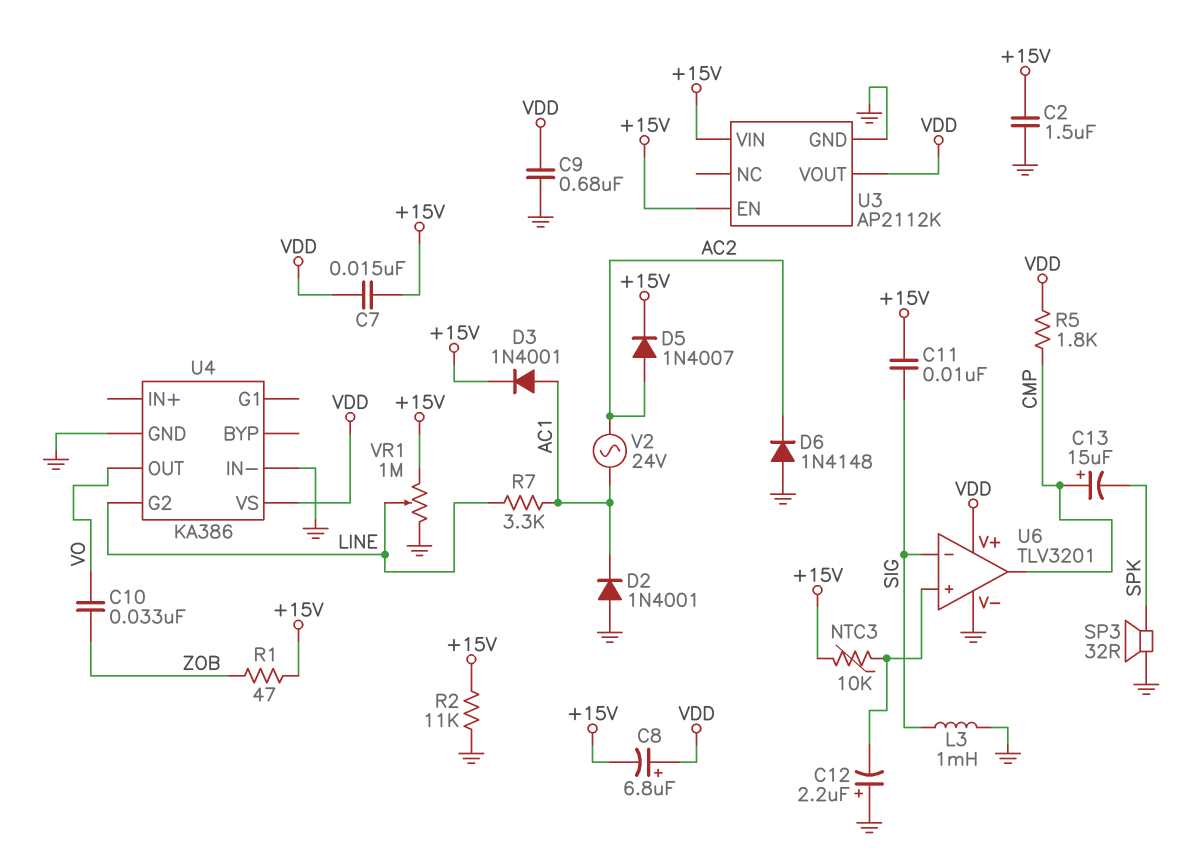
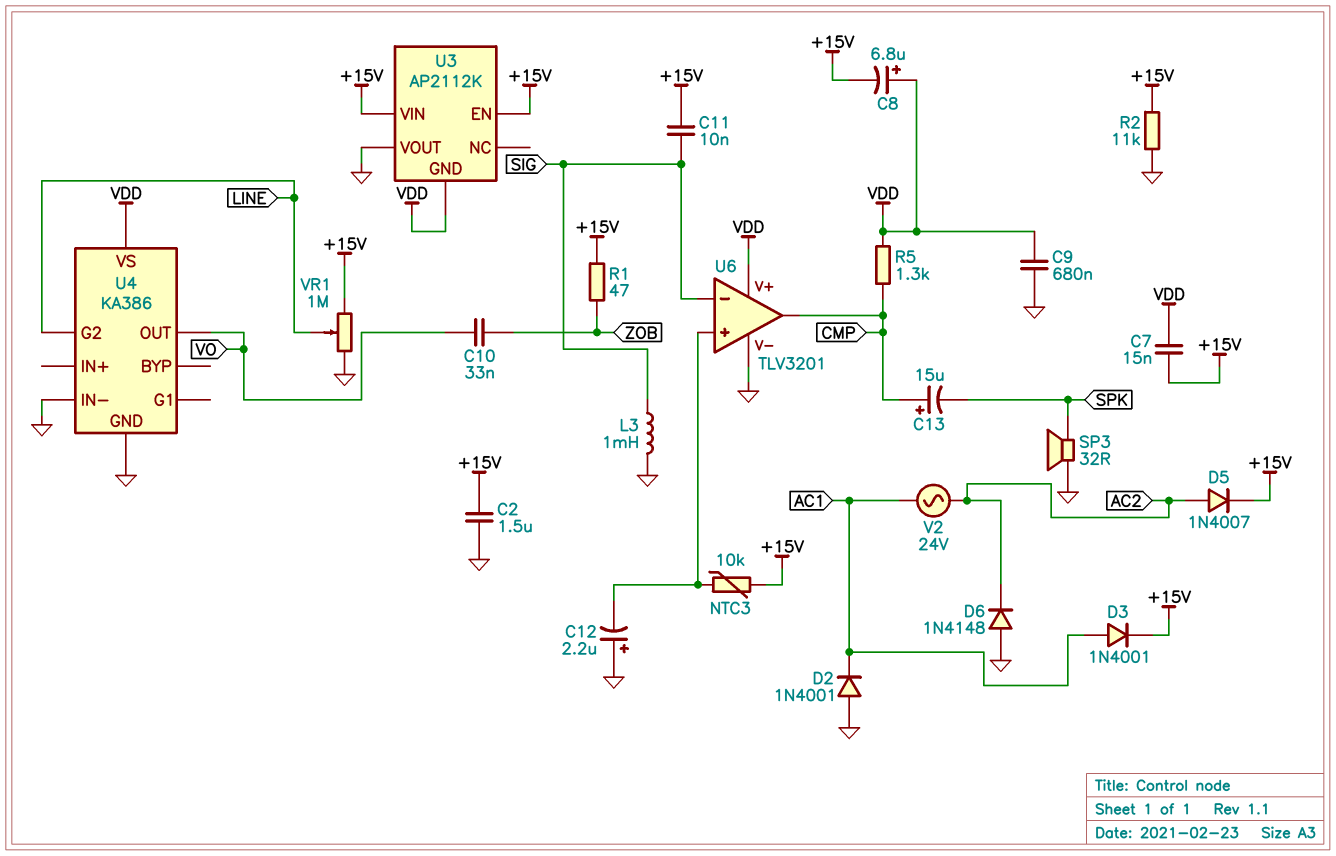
R5: 1.8k (CMP, VDD) -> 1.3k (CMP, VDD)
R7: 3.3k (AC1, LINE) -> none
U3 pin GND: GND -> VDD
U3 pin VOUT: VDD -> GND

